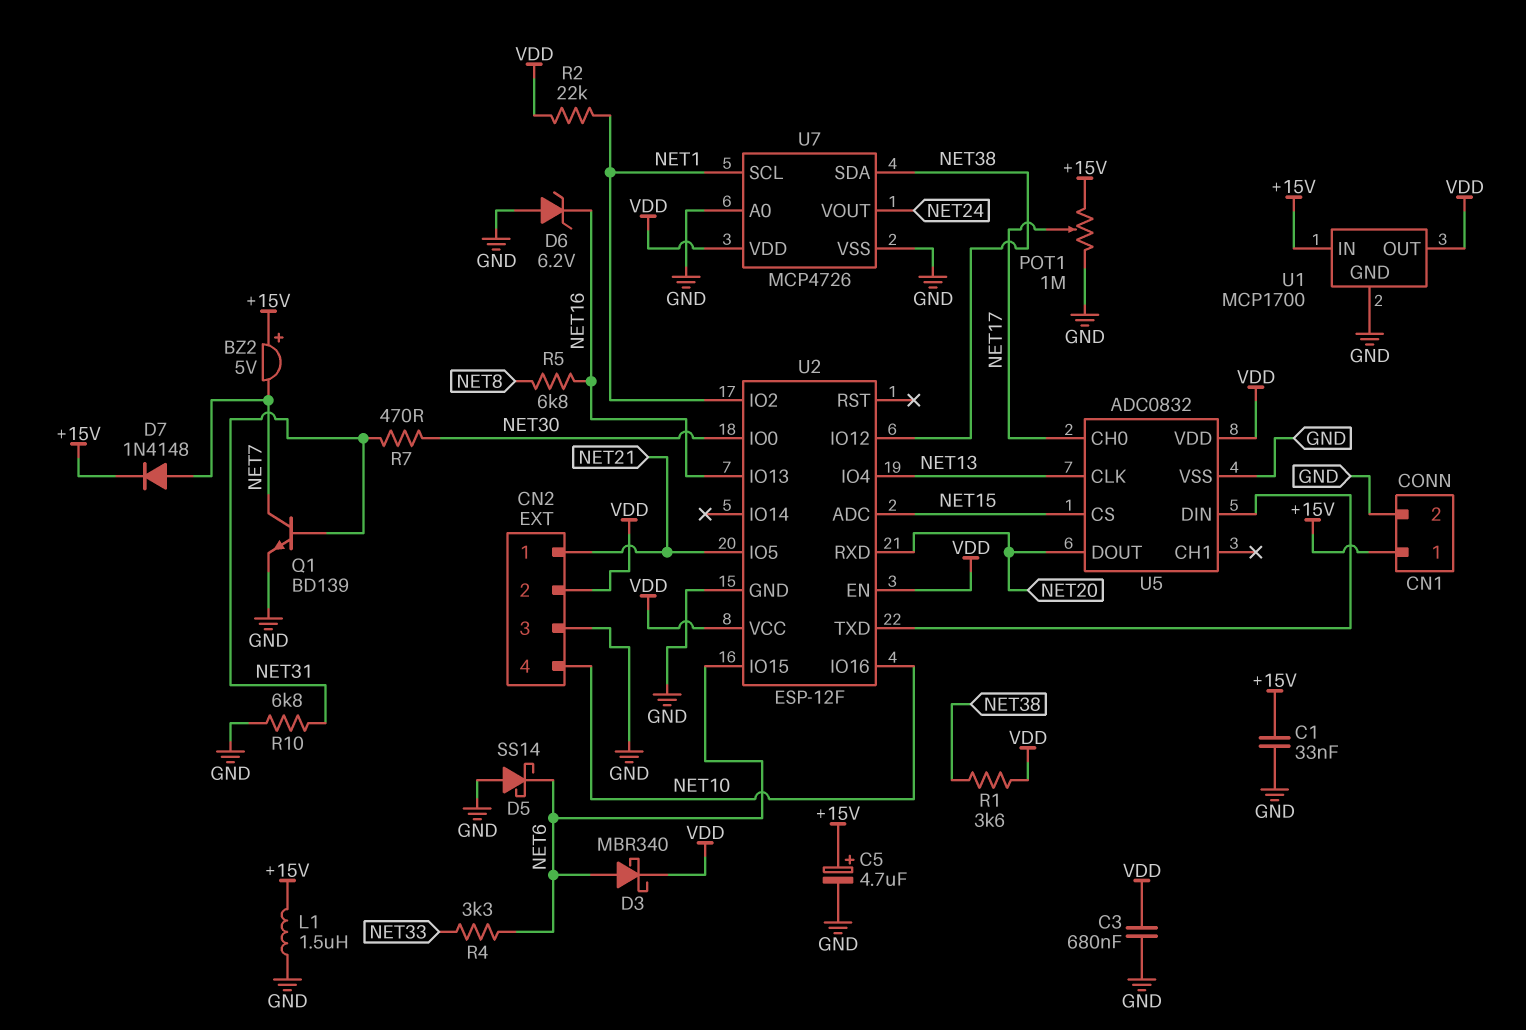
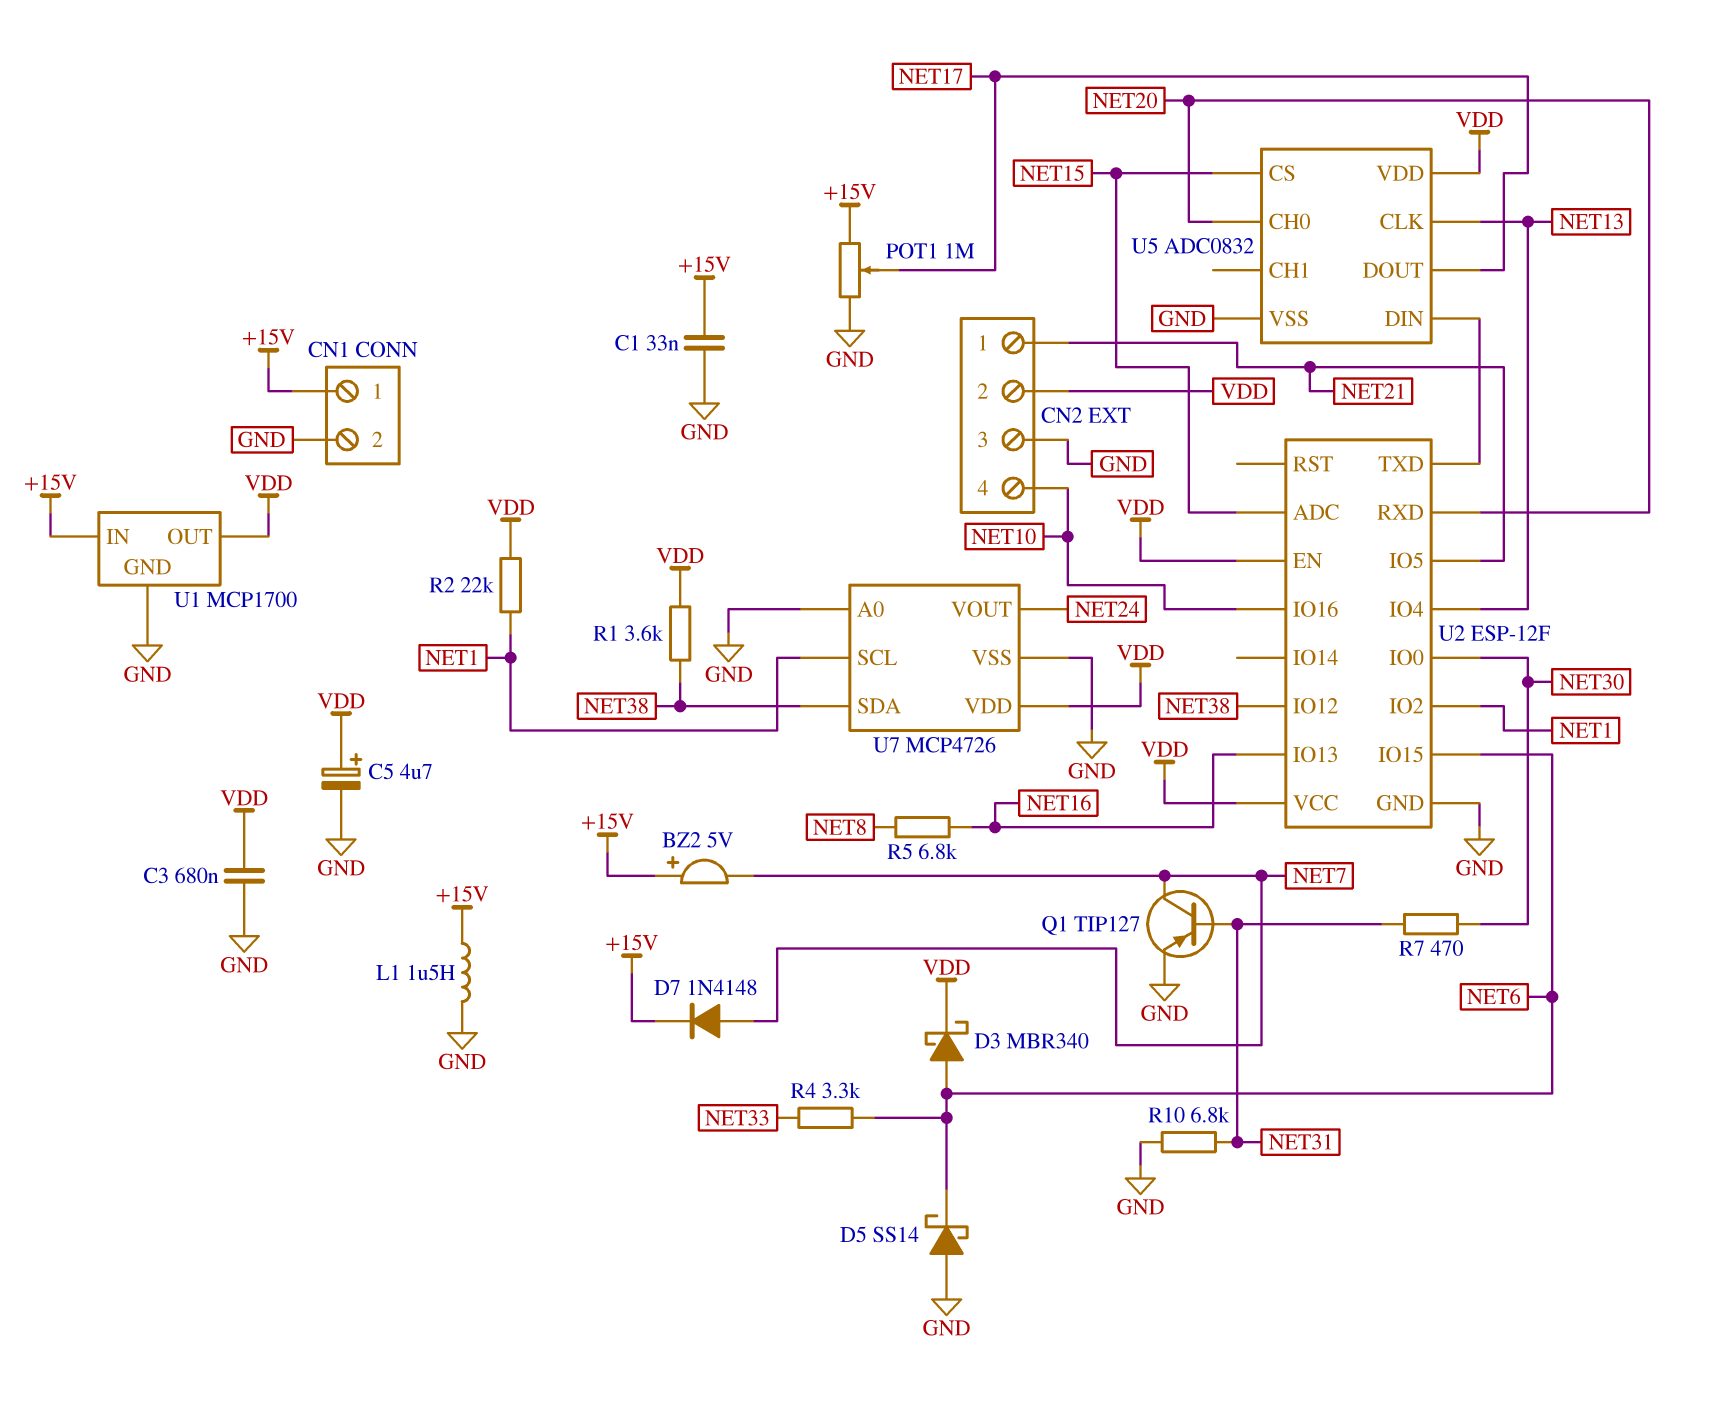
C5: 4.7uF (plus +15V, minus GND) -> 4.7uF (plus VDD, minus GND)
D6: zener 6.2V (A GND, K NET16) -> none
Q1: NPN BD139 (B NET31, C NET7, E GND) -> PNP TIP127 (B NET31, C NET7, E GND)
U5 pin CH0: NET17 -> NET20
U5 pin DOUT: NET20 -> NET17

